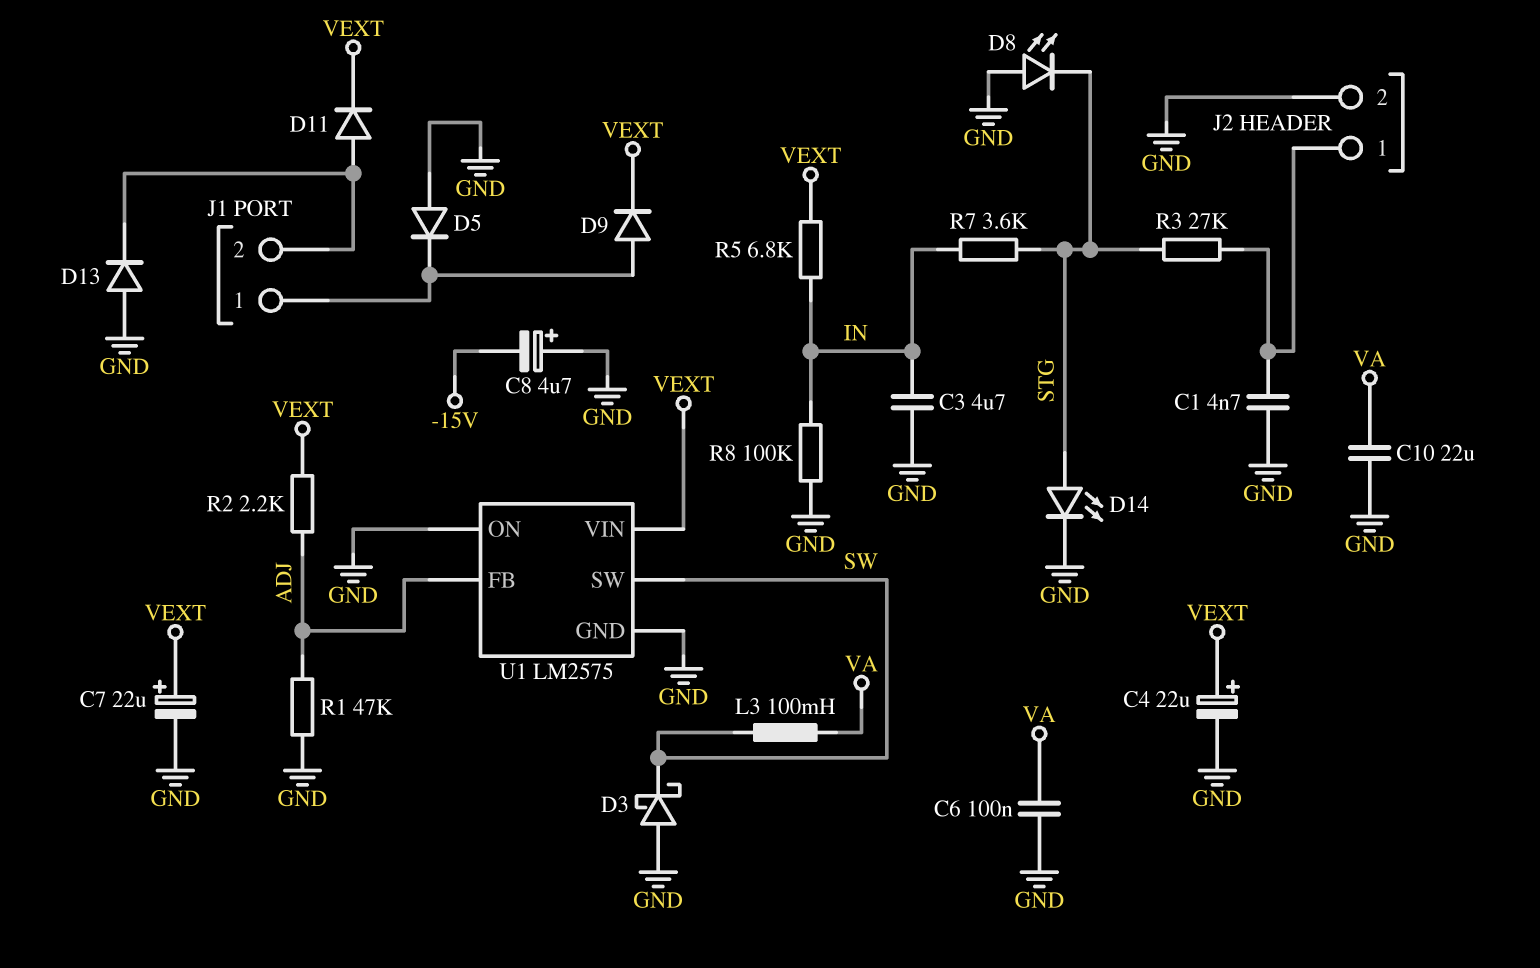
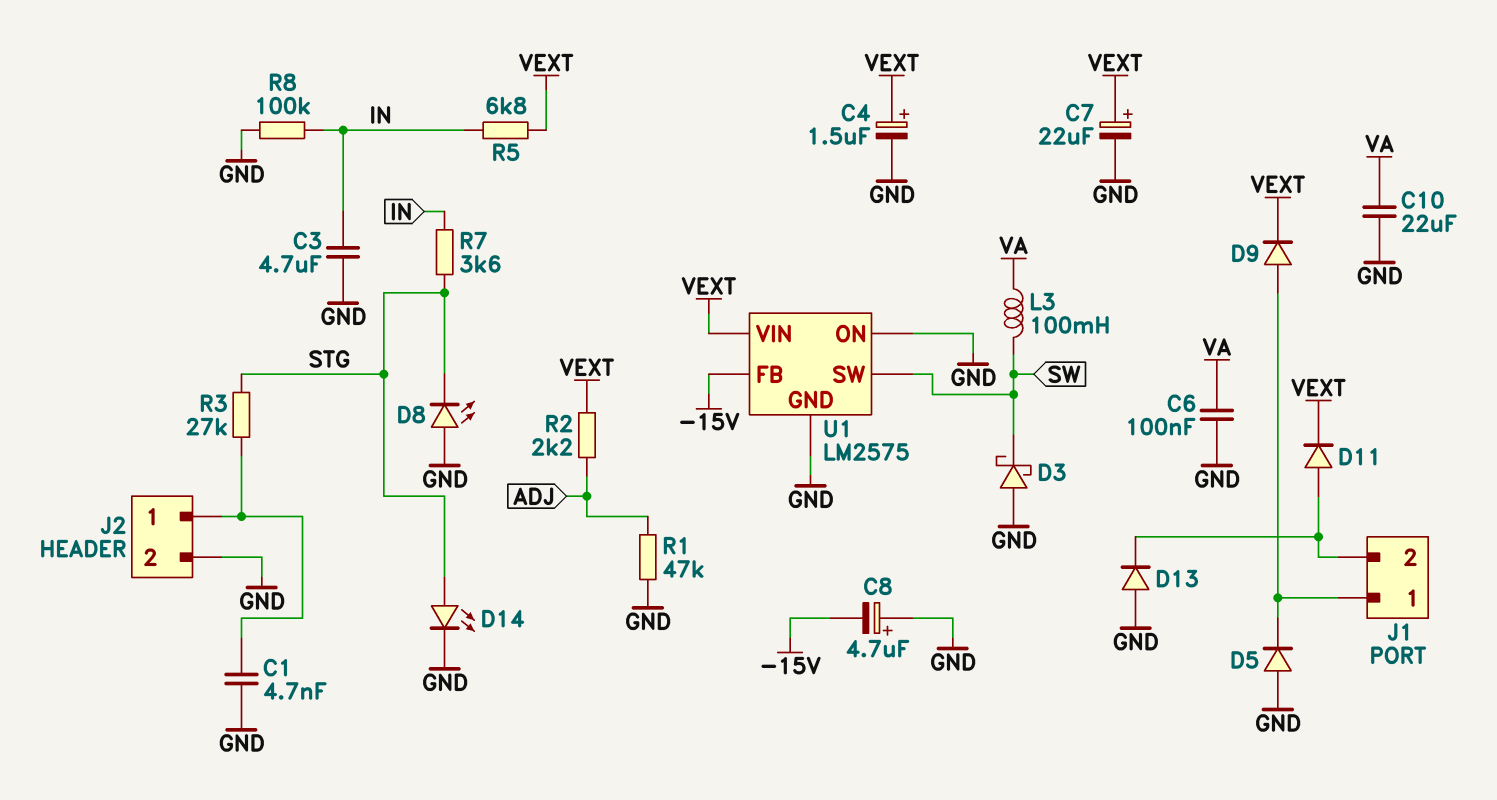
C4: 22uF (plus VEXT, minus GND) -> 1.5uF (plus VEXT, minus GND)
U1 pin FB: ADJ -> -15V

